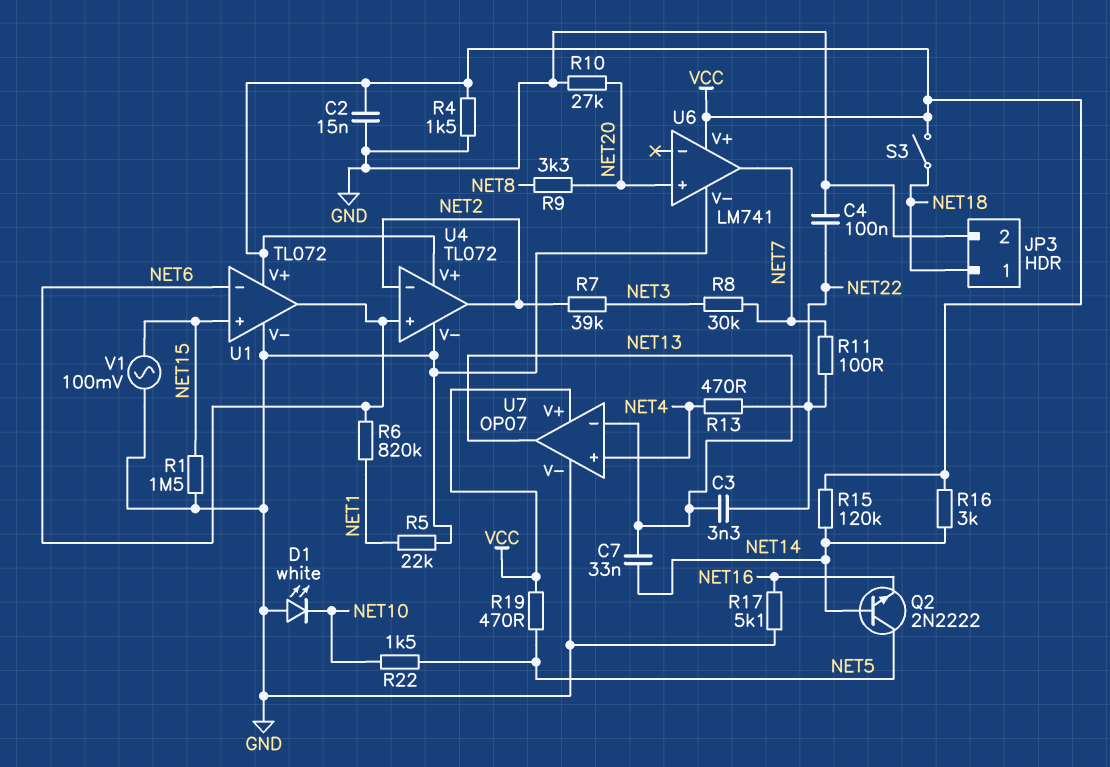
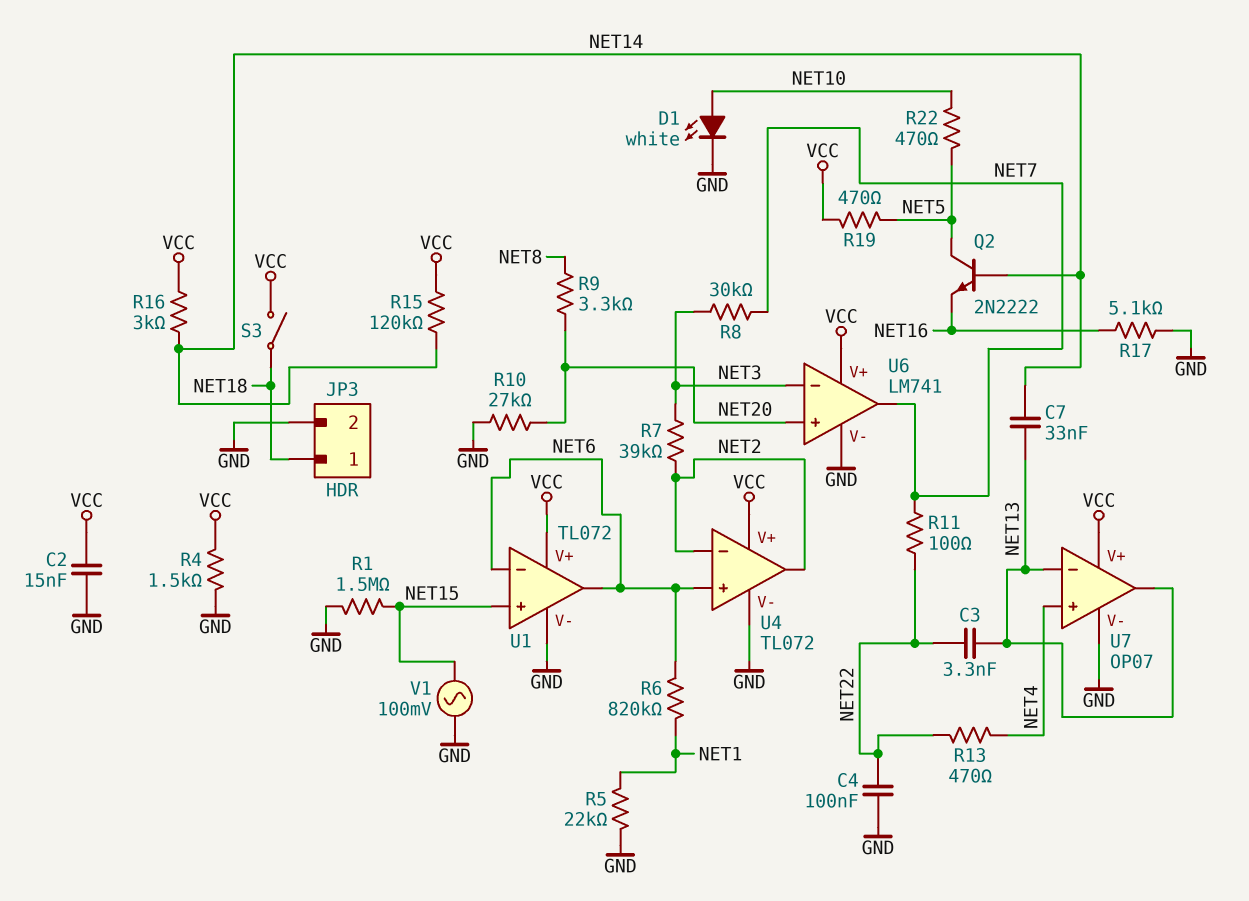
D1: LED white (A GND, K NET10) -> LED white (A NET10, K GND)
R22: 1.5k (NET5, NET10) -> 470 (NET5, NET10)
U6 pin in-: none -> NET3

